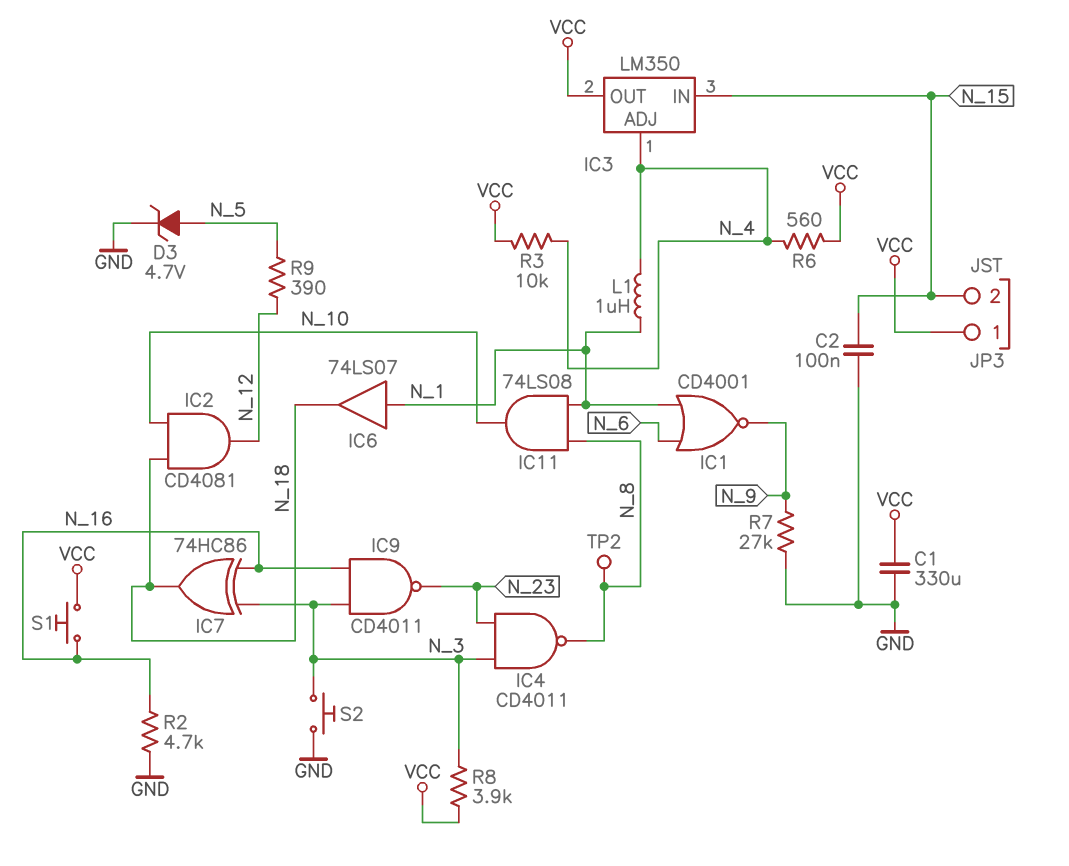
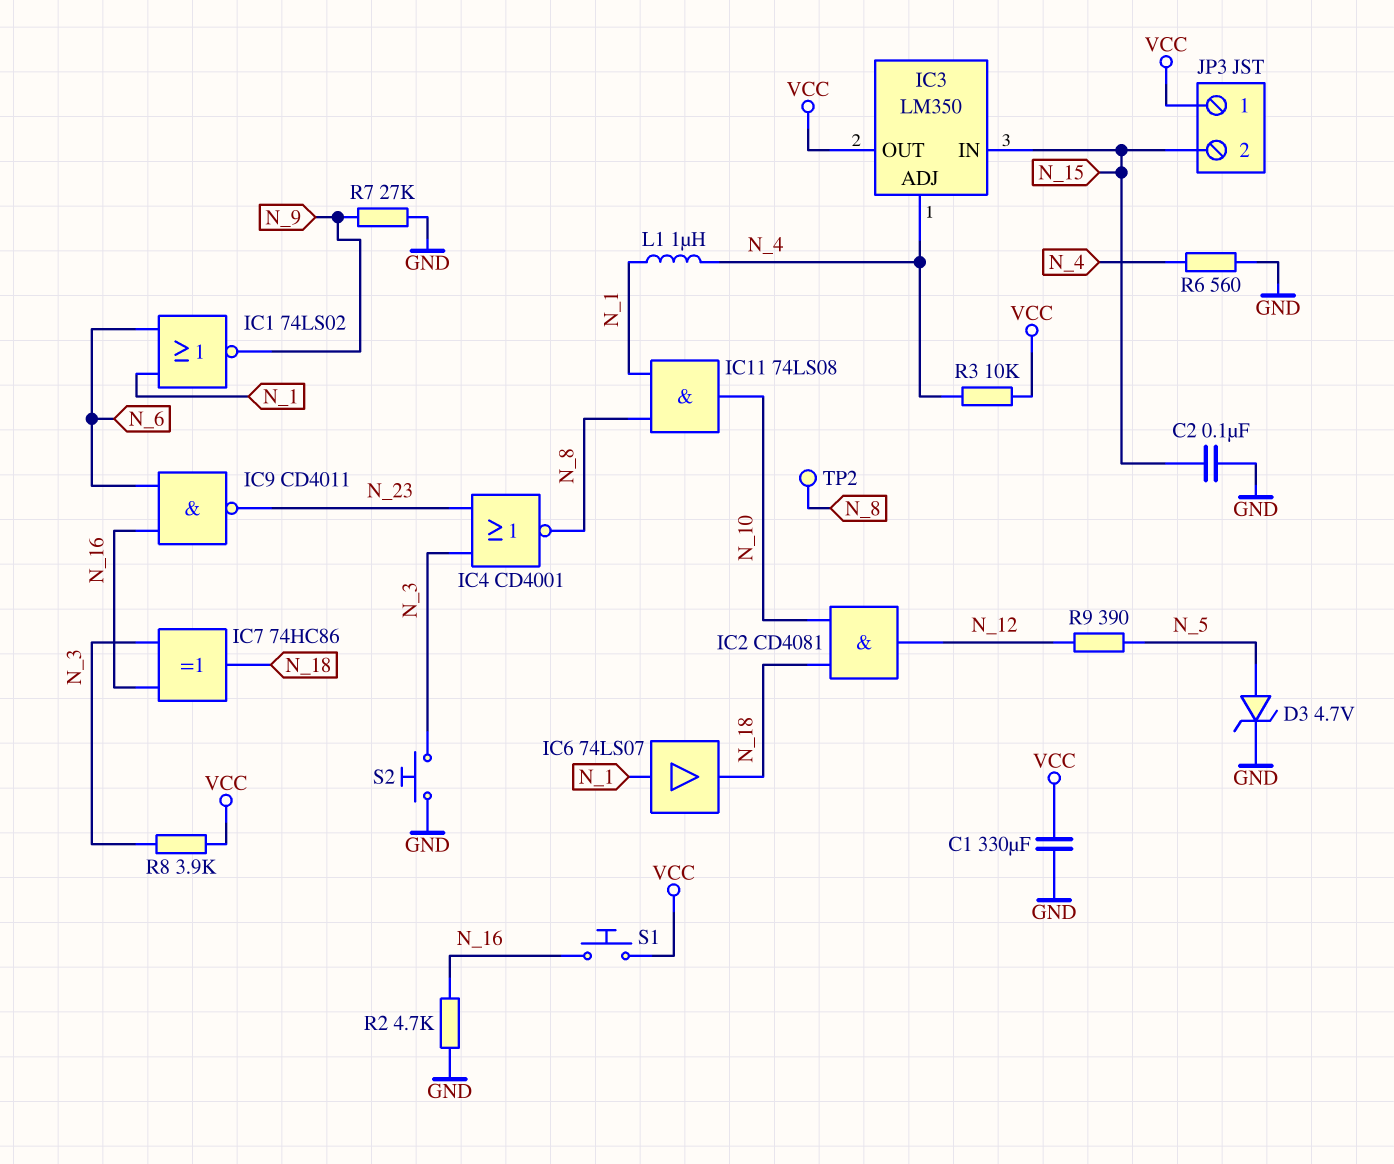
IC1: NOR CD4001 (in N_1, in N_6, out N_9) -> NOR 74LS02 (in N_1, in N_6, out N_9)
IC4: NAND CD4011 (in N_3, in N_23, out N_8) -> NOR CD4001 (in N_3, in N_23, out N_8)
IC9: NAND CD4011 (in N_3, in N_16, out N_23) -> NAND CD4011 (in N_6, in N_16, out N_23)
R6: 560 (N_4, VCC) -> 560 (GND, N_4)

